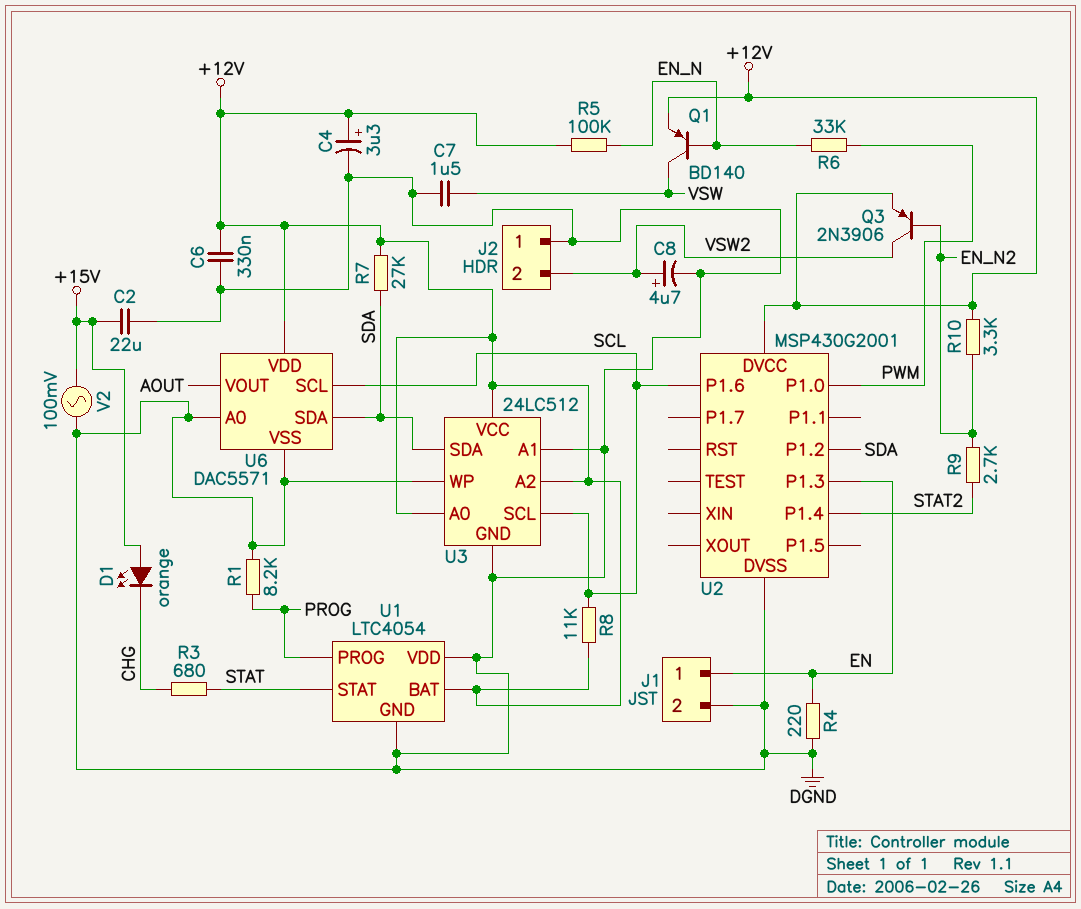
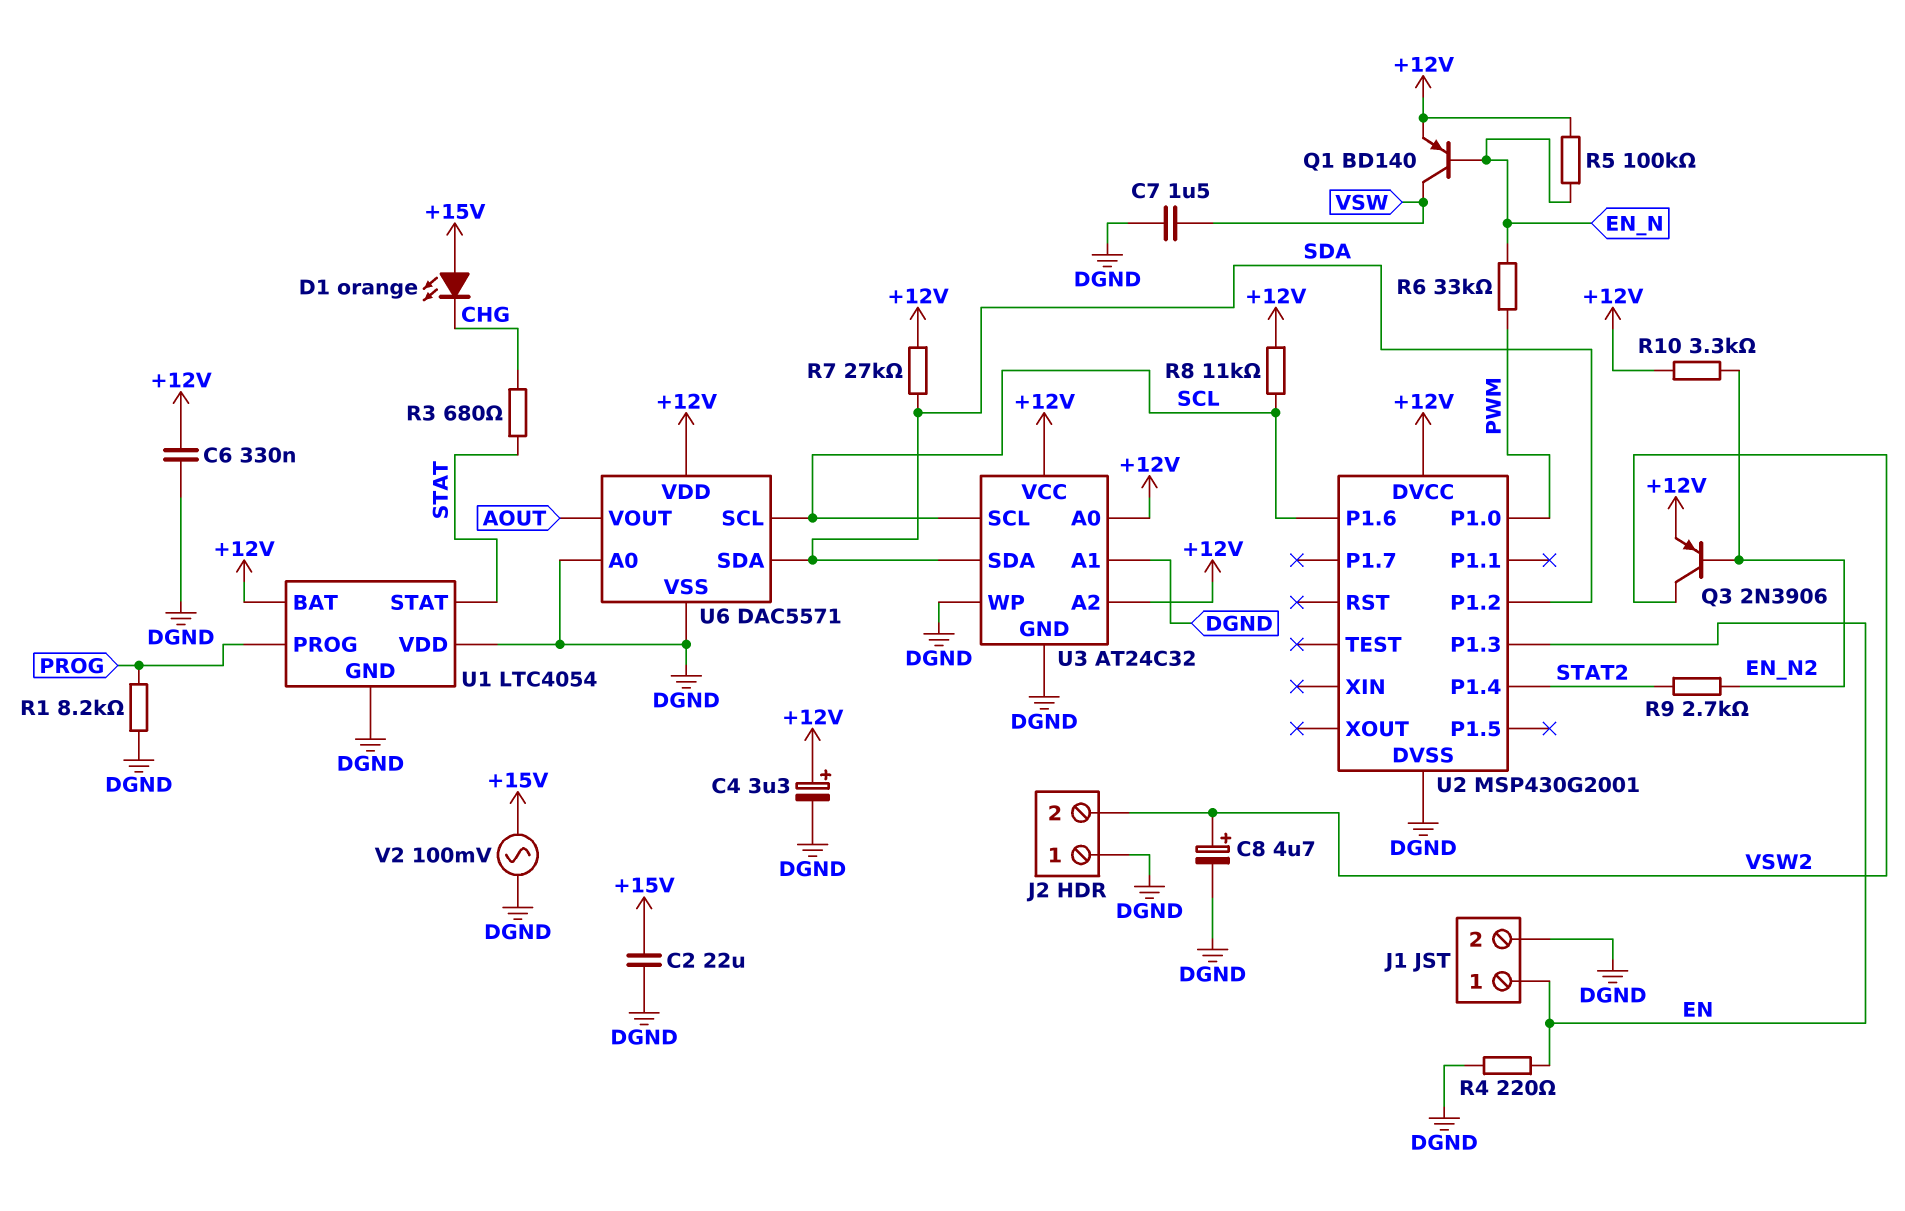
U3: 24LC512 -> AT24C32

